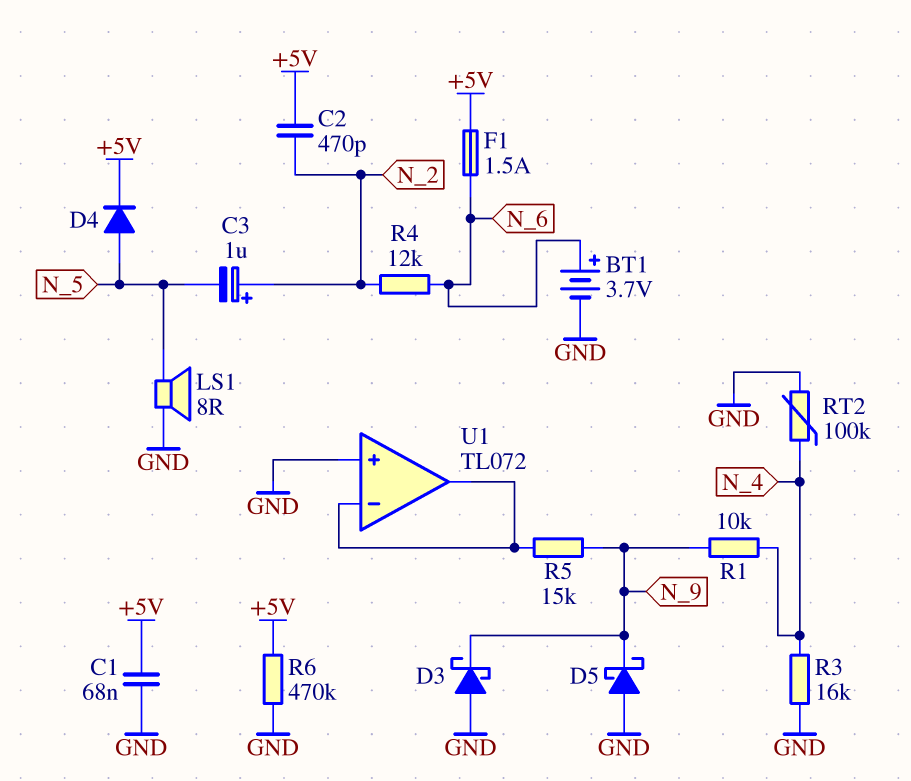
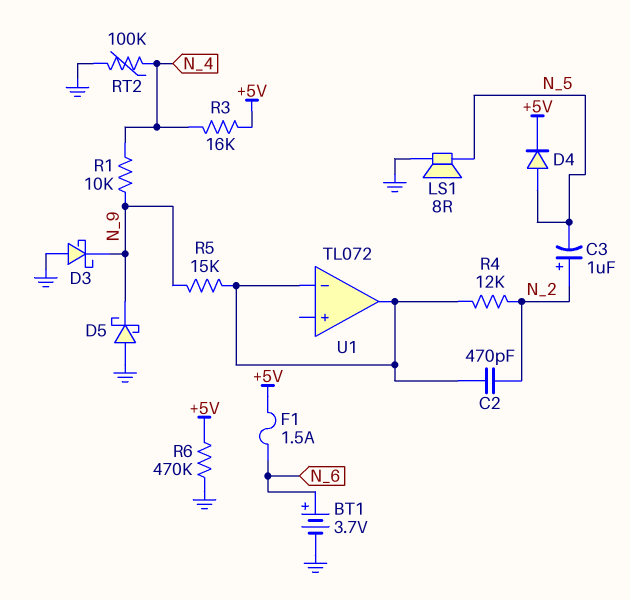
C1: 68nF (+5V, GND) -> none
C2: 470pF (+5V, N_2) -> 470pF (N_2, U1/in-)
R3: 16k (GND, N_4) -> 16k (+5V, N_4)
R4: 12k (N_2, N_6) -> 12k (N_2, U1/in-)
U1 pin in+: GND -> none

